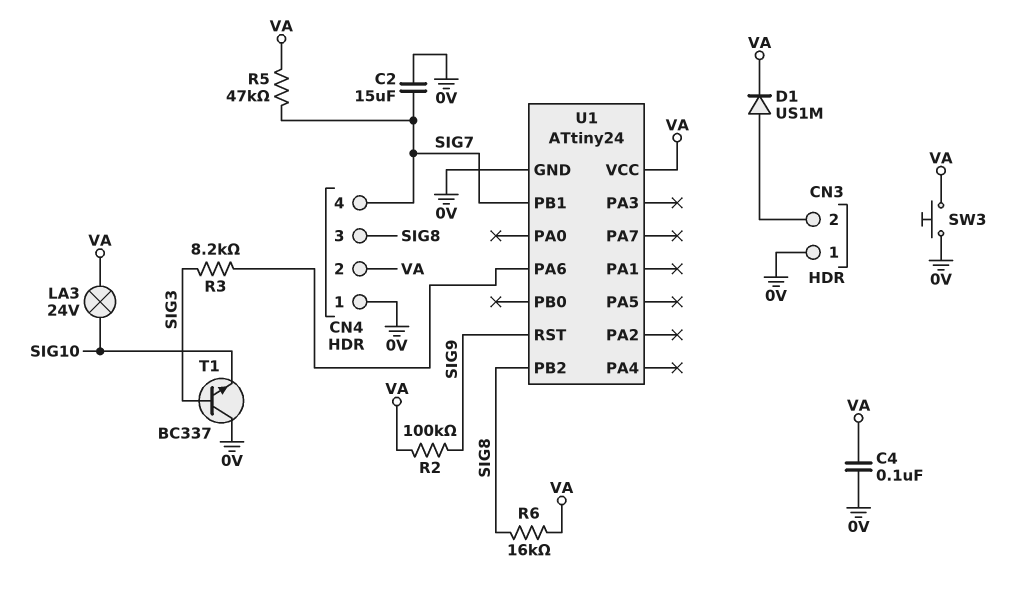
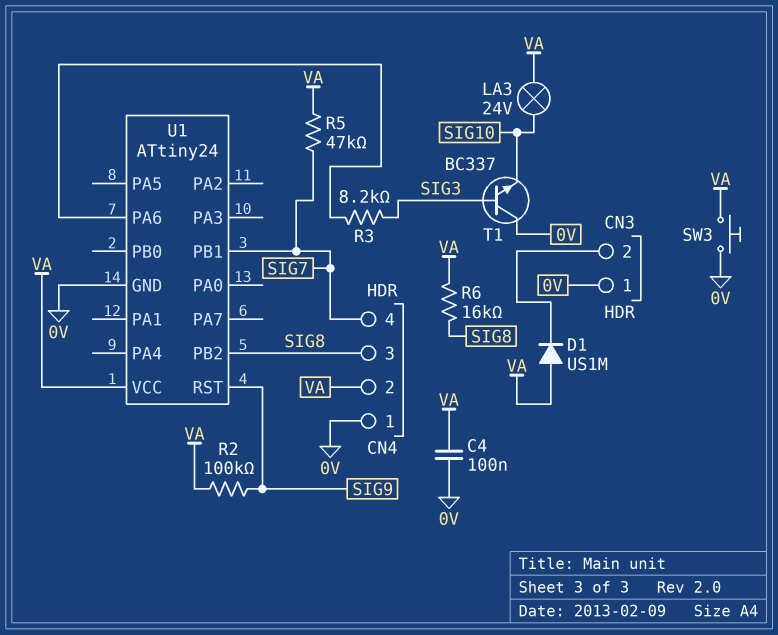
C2: 15uF (0V, SIG7) -> none
D1: diode US1M (A CN3/2, K VA) -> diode US1M (A VA, K CN3/2)

